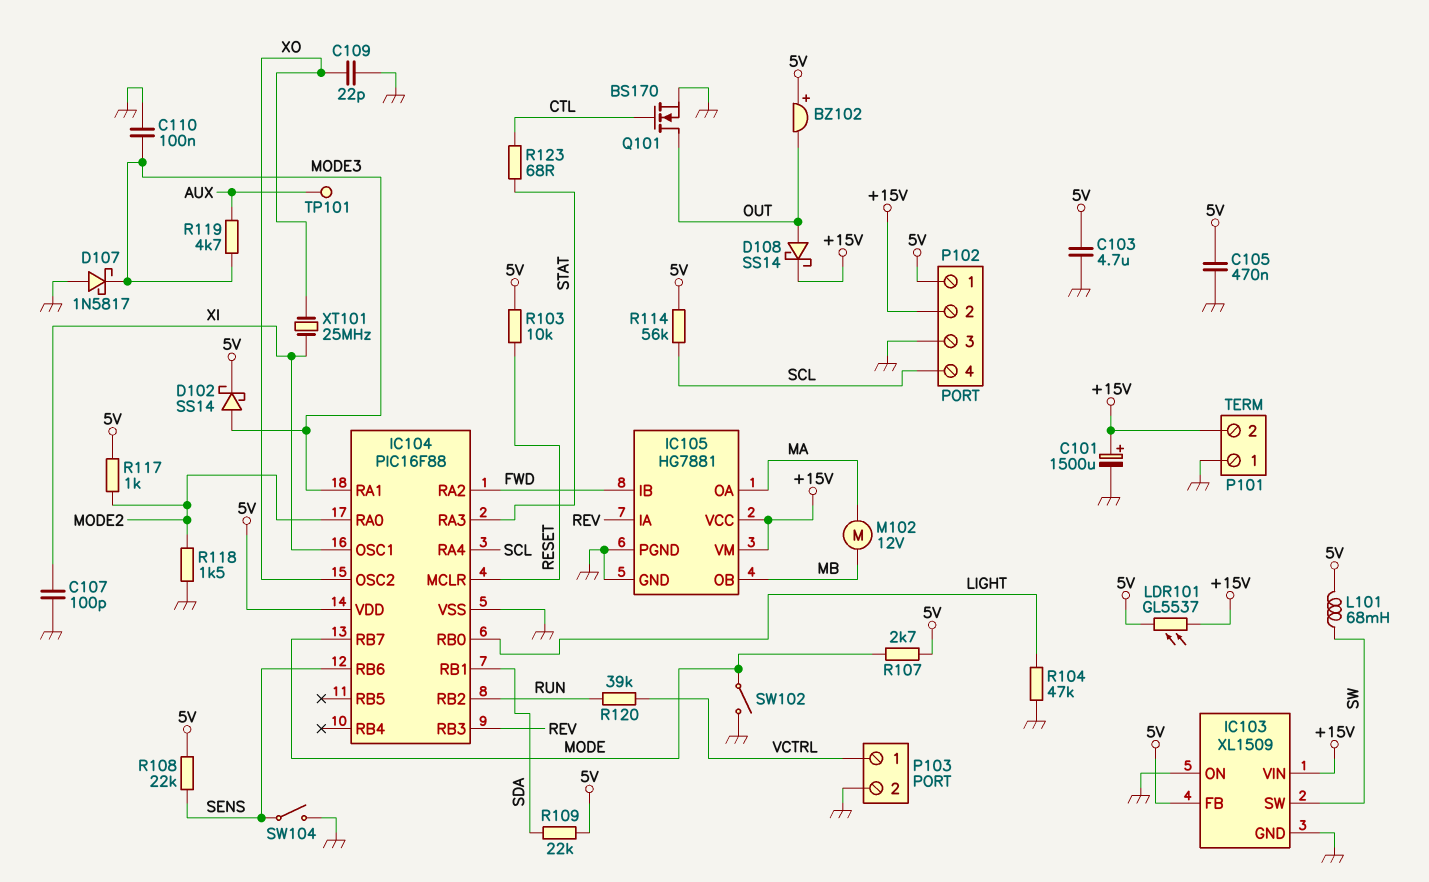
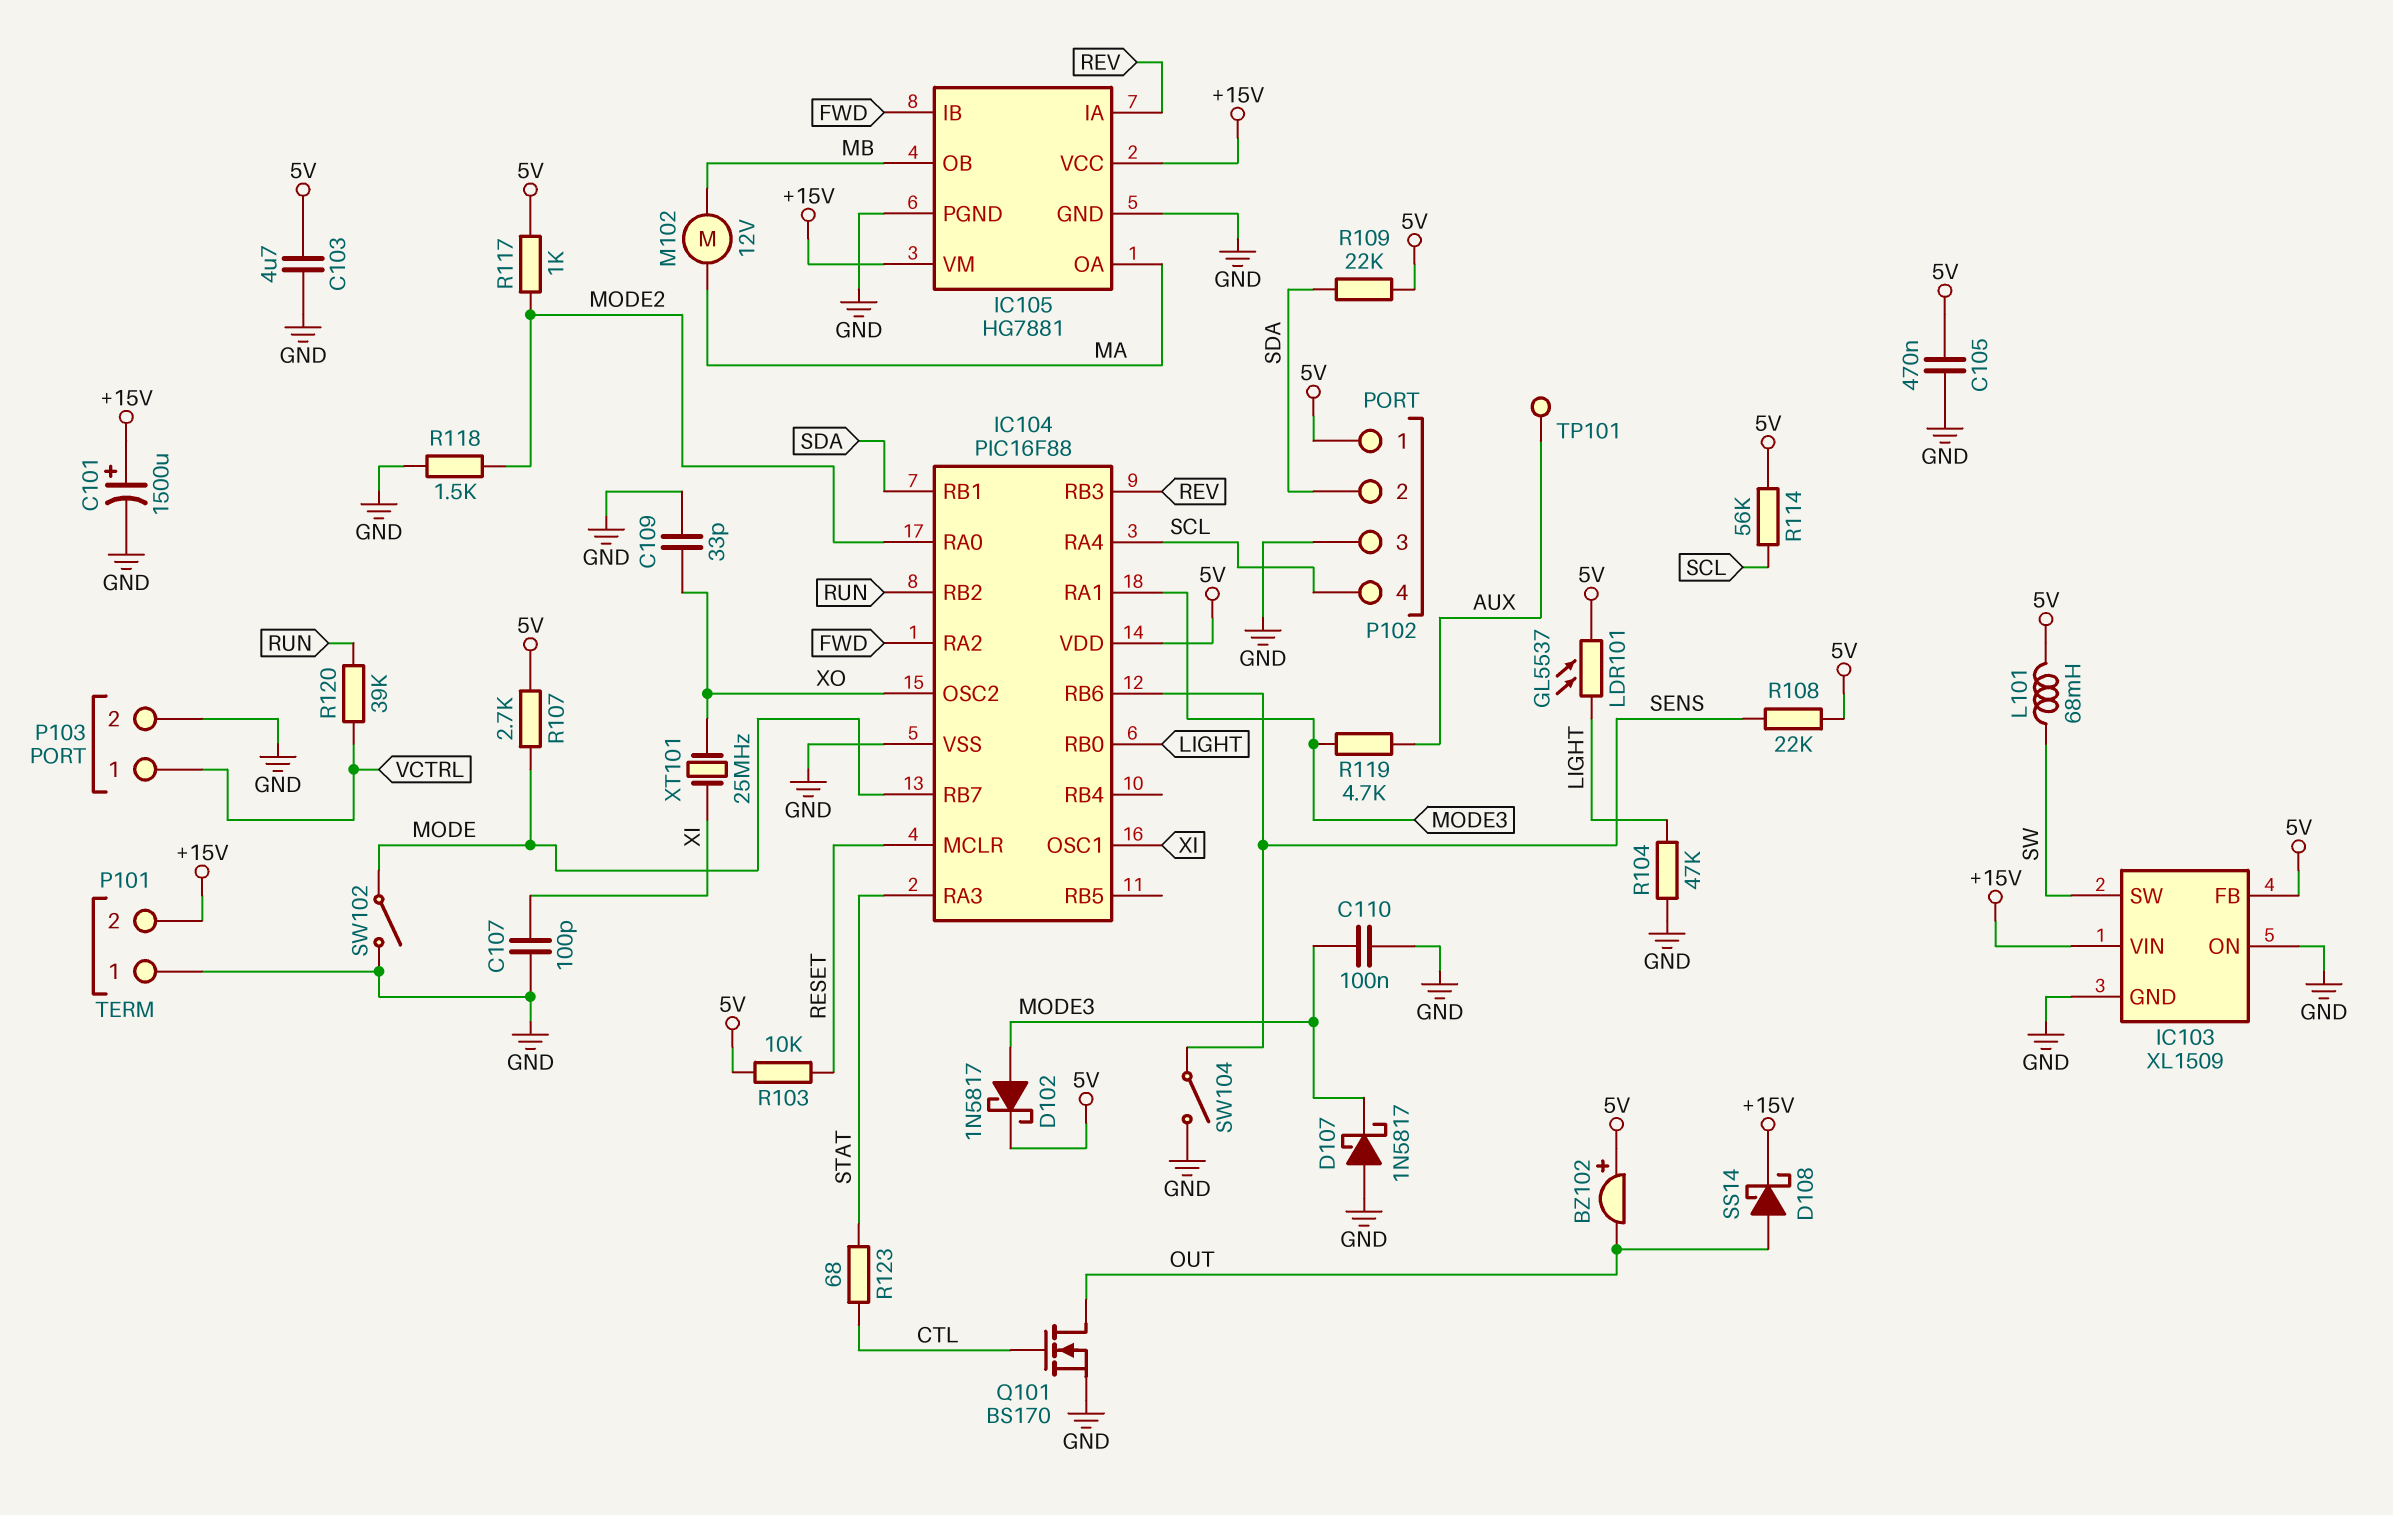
C109: 22pF (GND, XO) -> 33pF (GND, XO)
D102: schottky SS14 (A MODE3, K 5V) -> schottky 1N5817 (A MODE3, K 5V)
LDR101: GL5537 (+15V, 5V) -> GL5537 (5V, LIGHT)
P102 pin 2: +15V -> SDA

